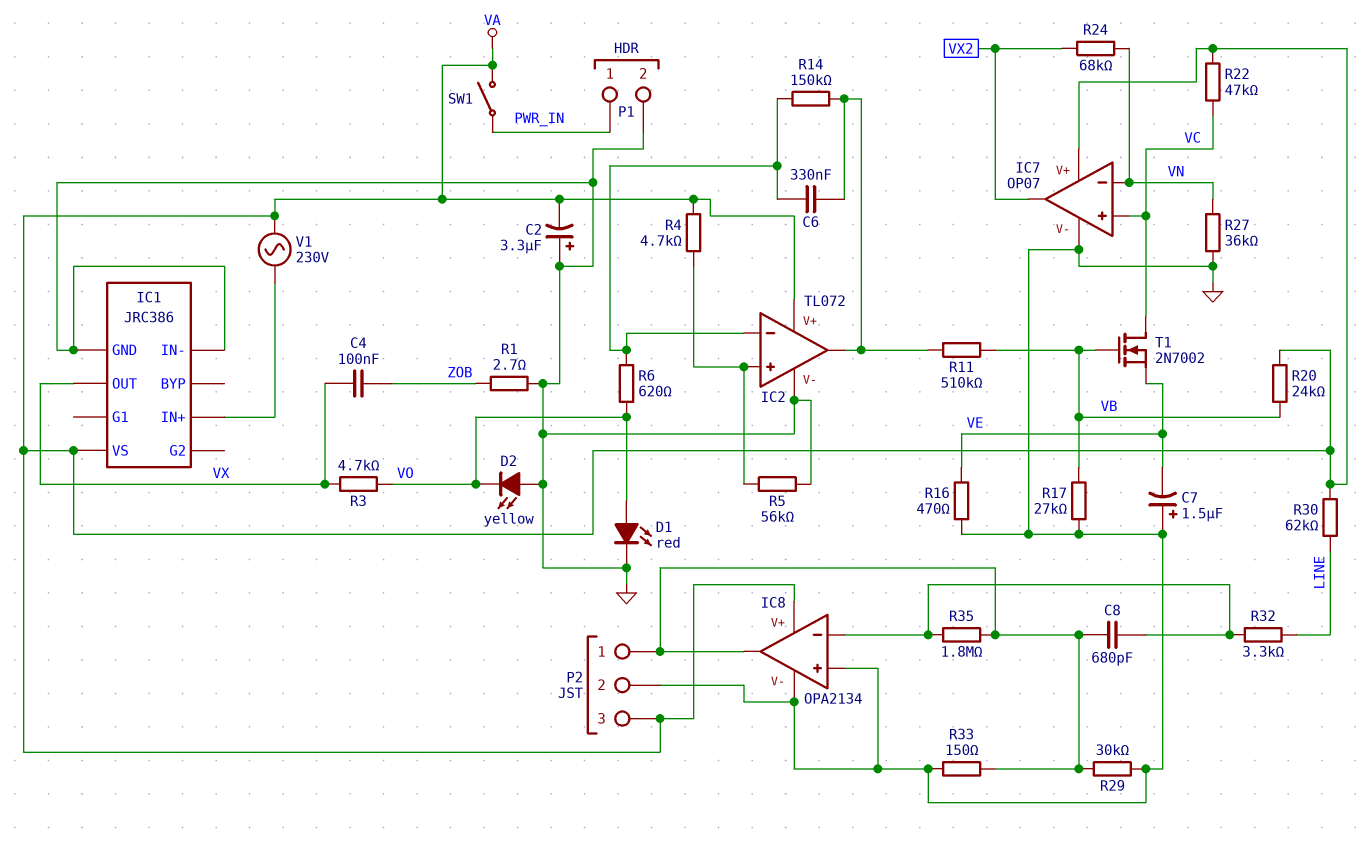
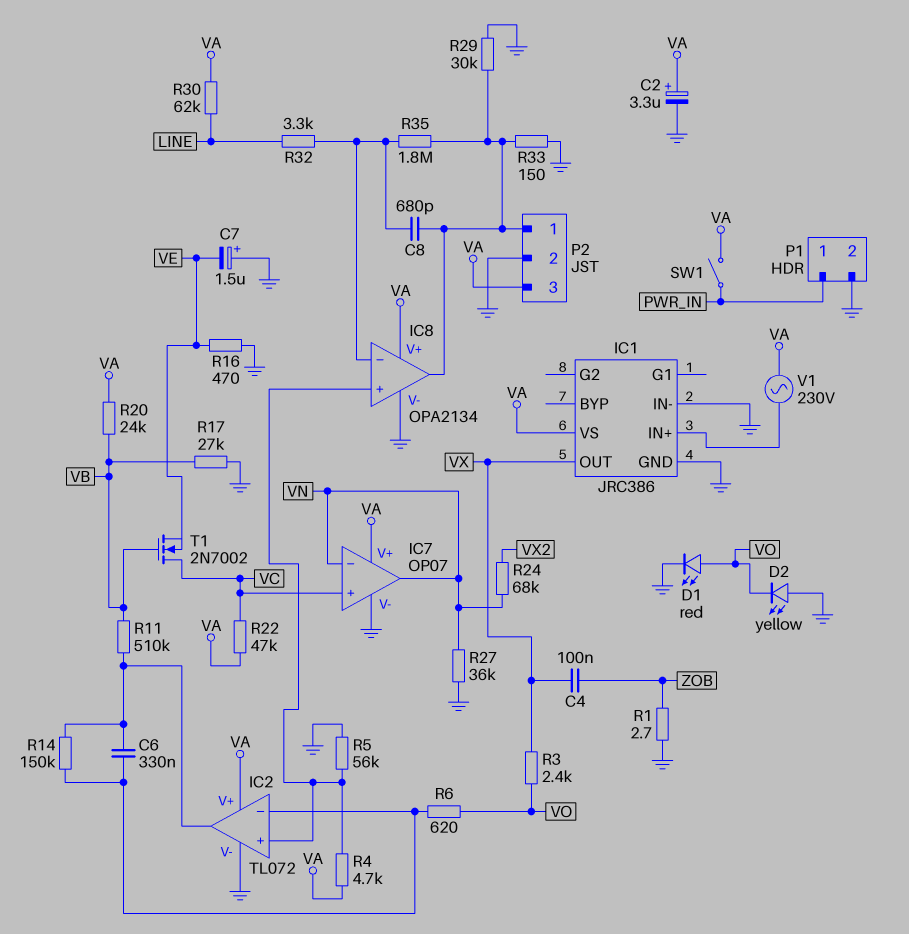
C2: 3.3uF (plus GND, minus VA) -> 3.3uF (plus VA, minus GND)
IC7 pin out: VX2 -> VN
IC8 pin in+: GND -> IC2/in+
R3: 4.7k (VO, VX) -> 2.4k (VO, VX)

